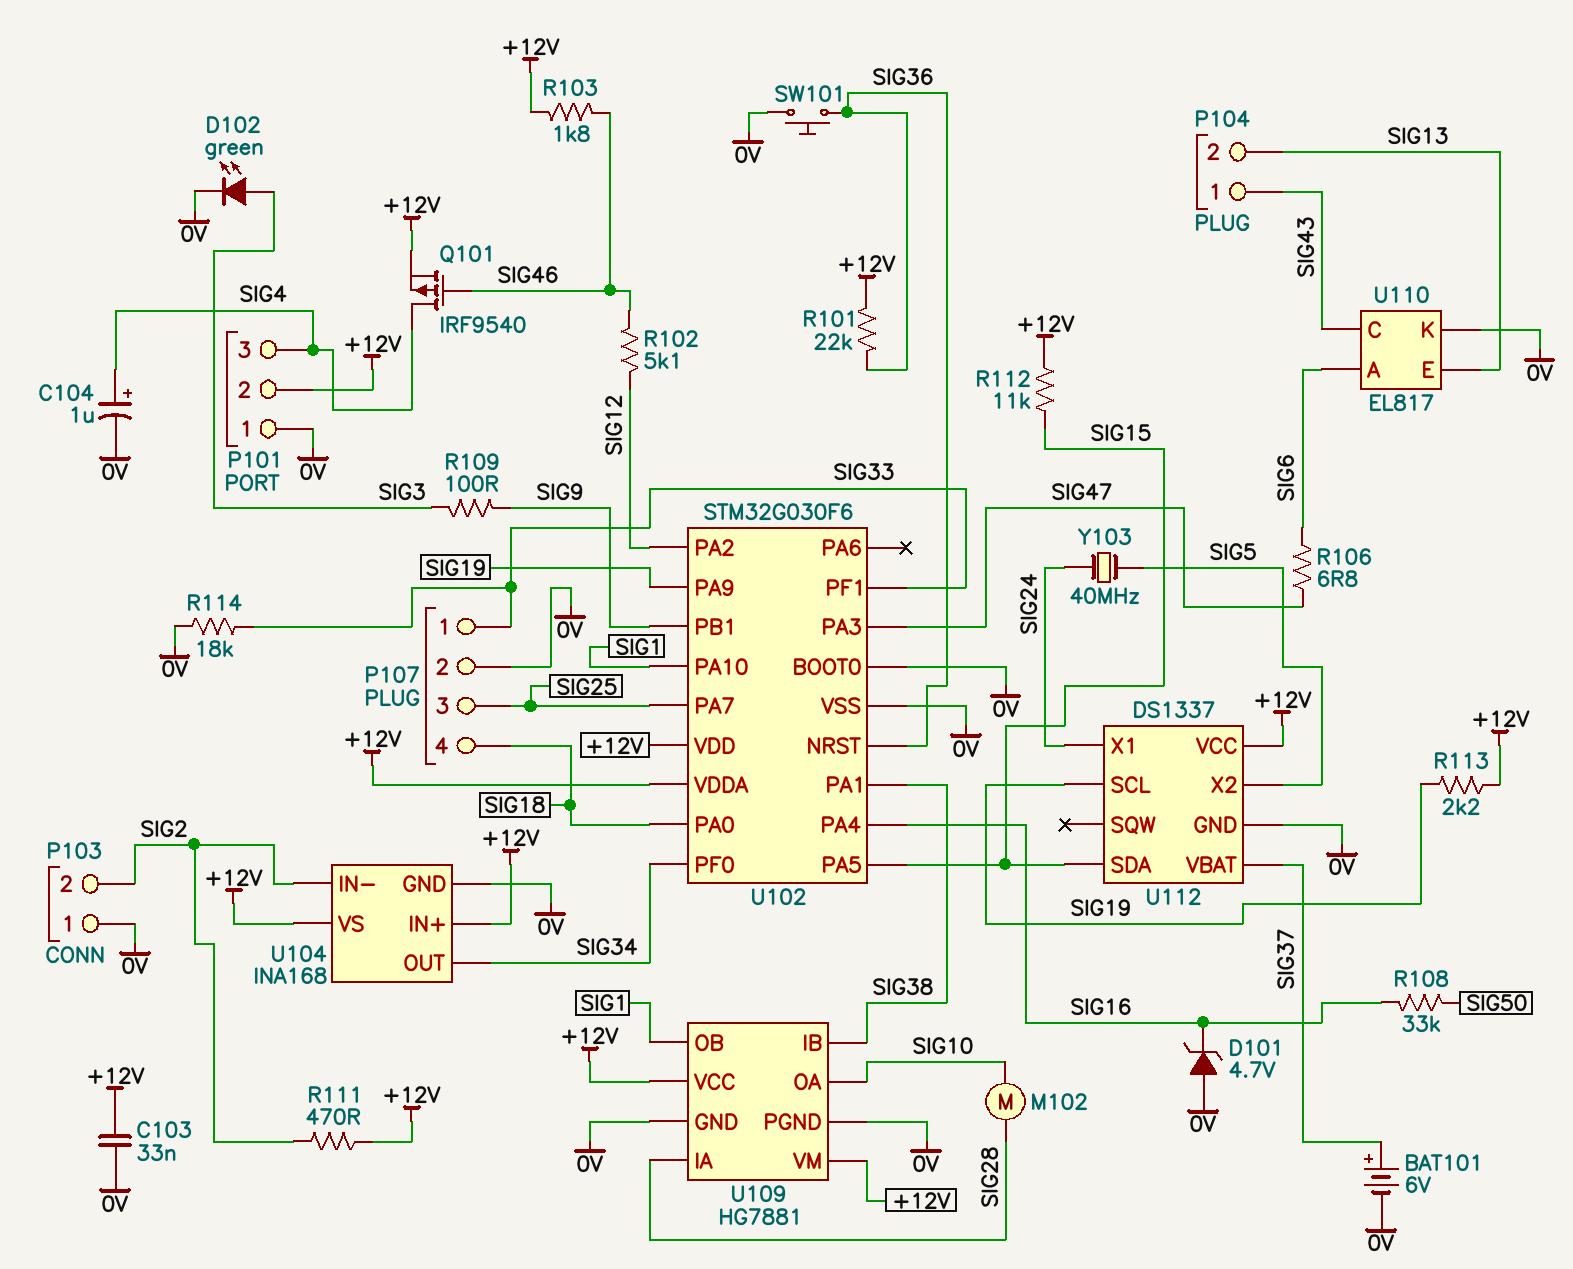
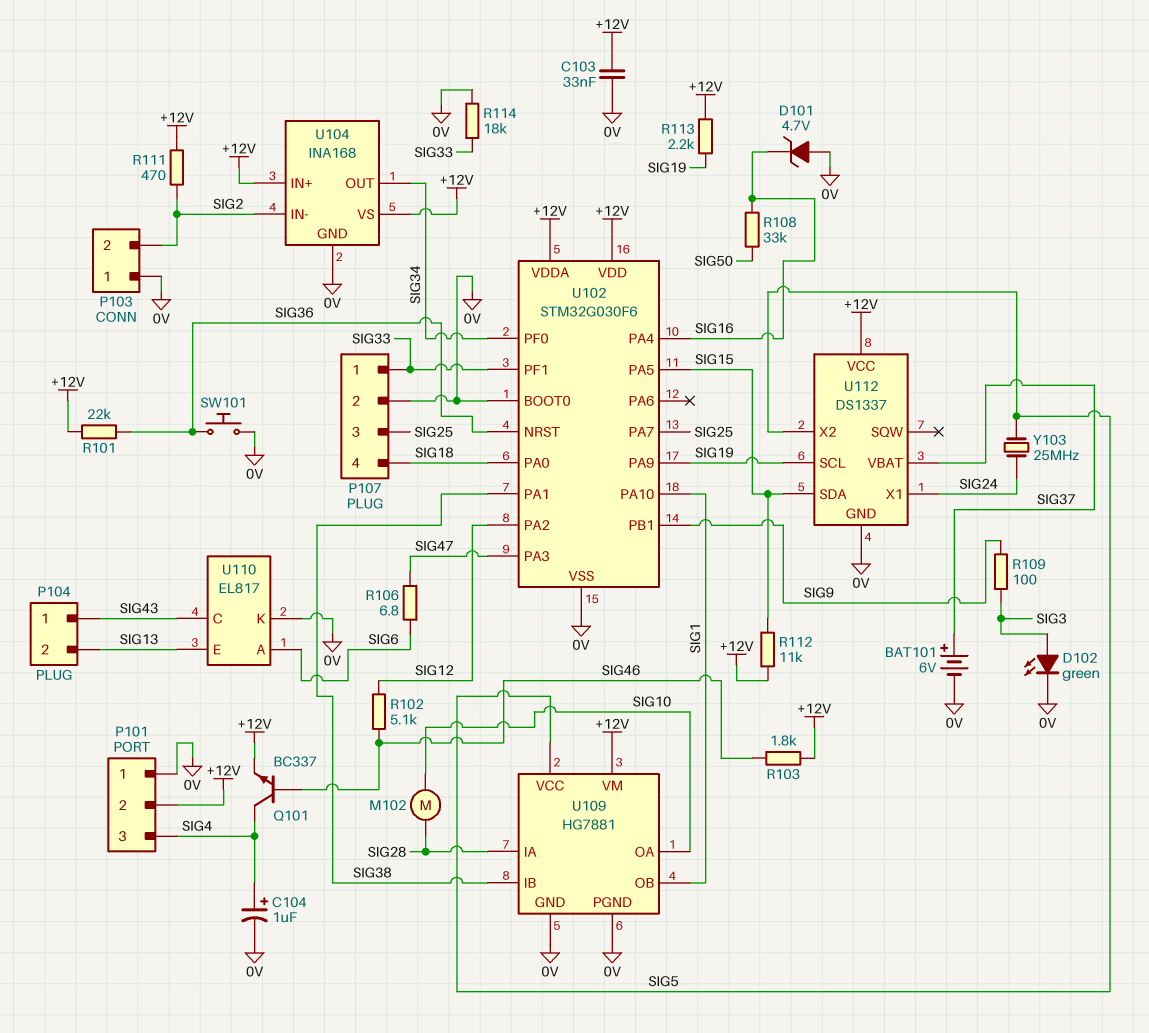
Q101: PMOS IRF9540 (G SIG46, D SIG4, S +12V) -> NPN BC337 (B SIG46, C SIG4, E +12V)
U109 pin VCC: +12V -> SIG5
Y103: 40MHz (SIG5, SIG24) -> 25MHz (SIG5, SIG24)

